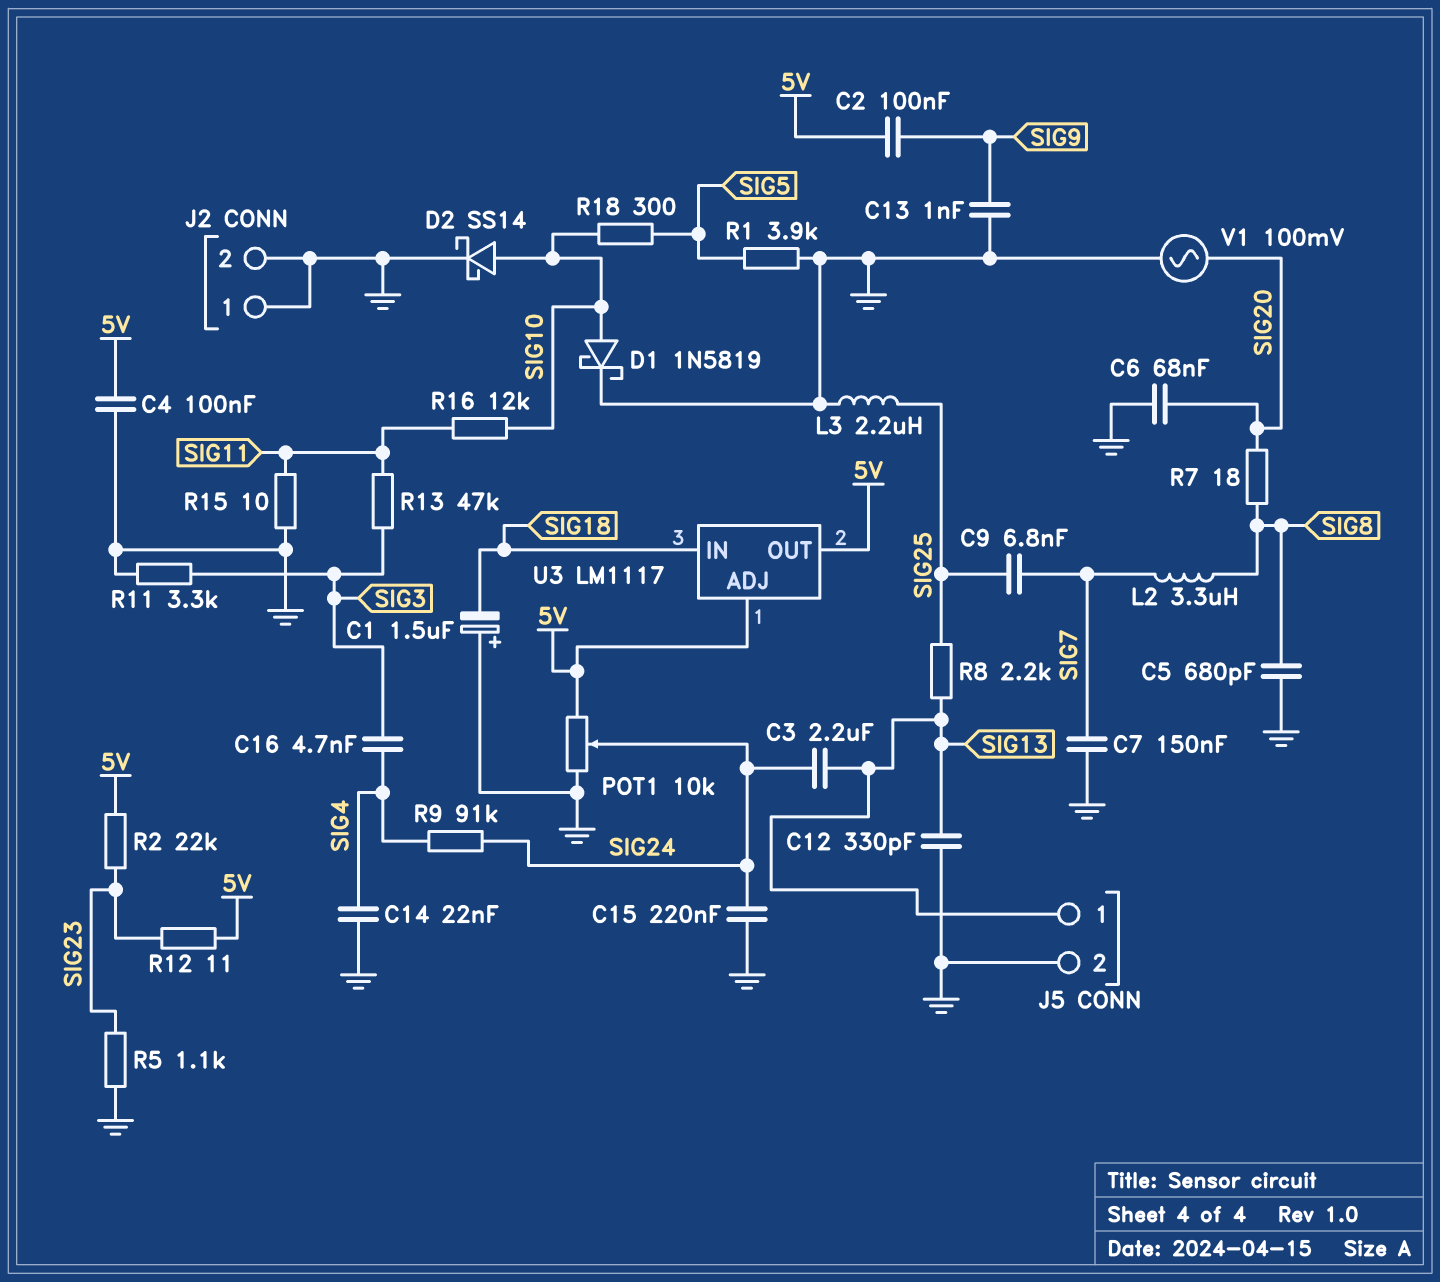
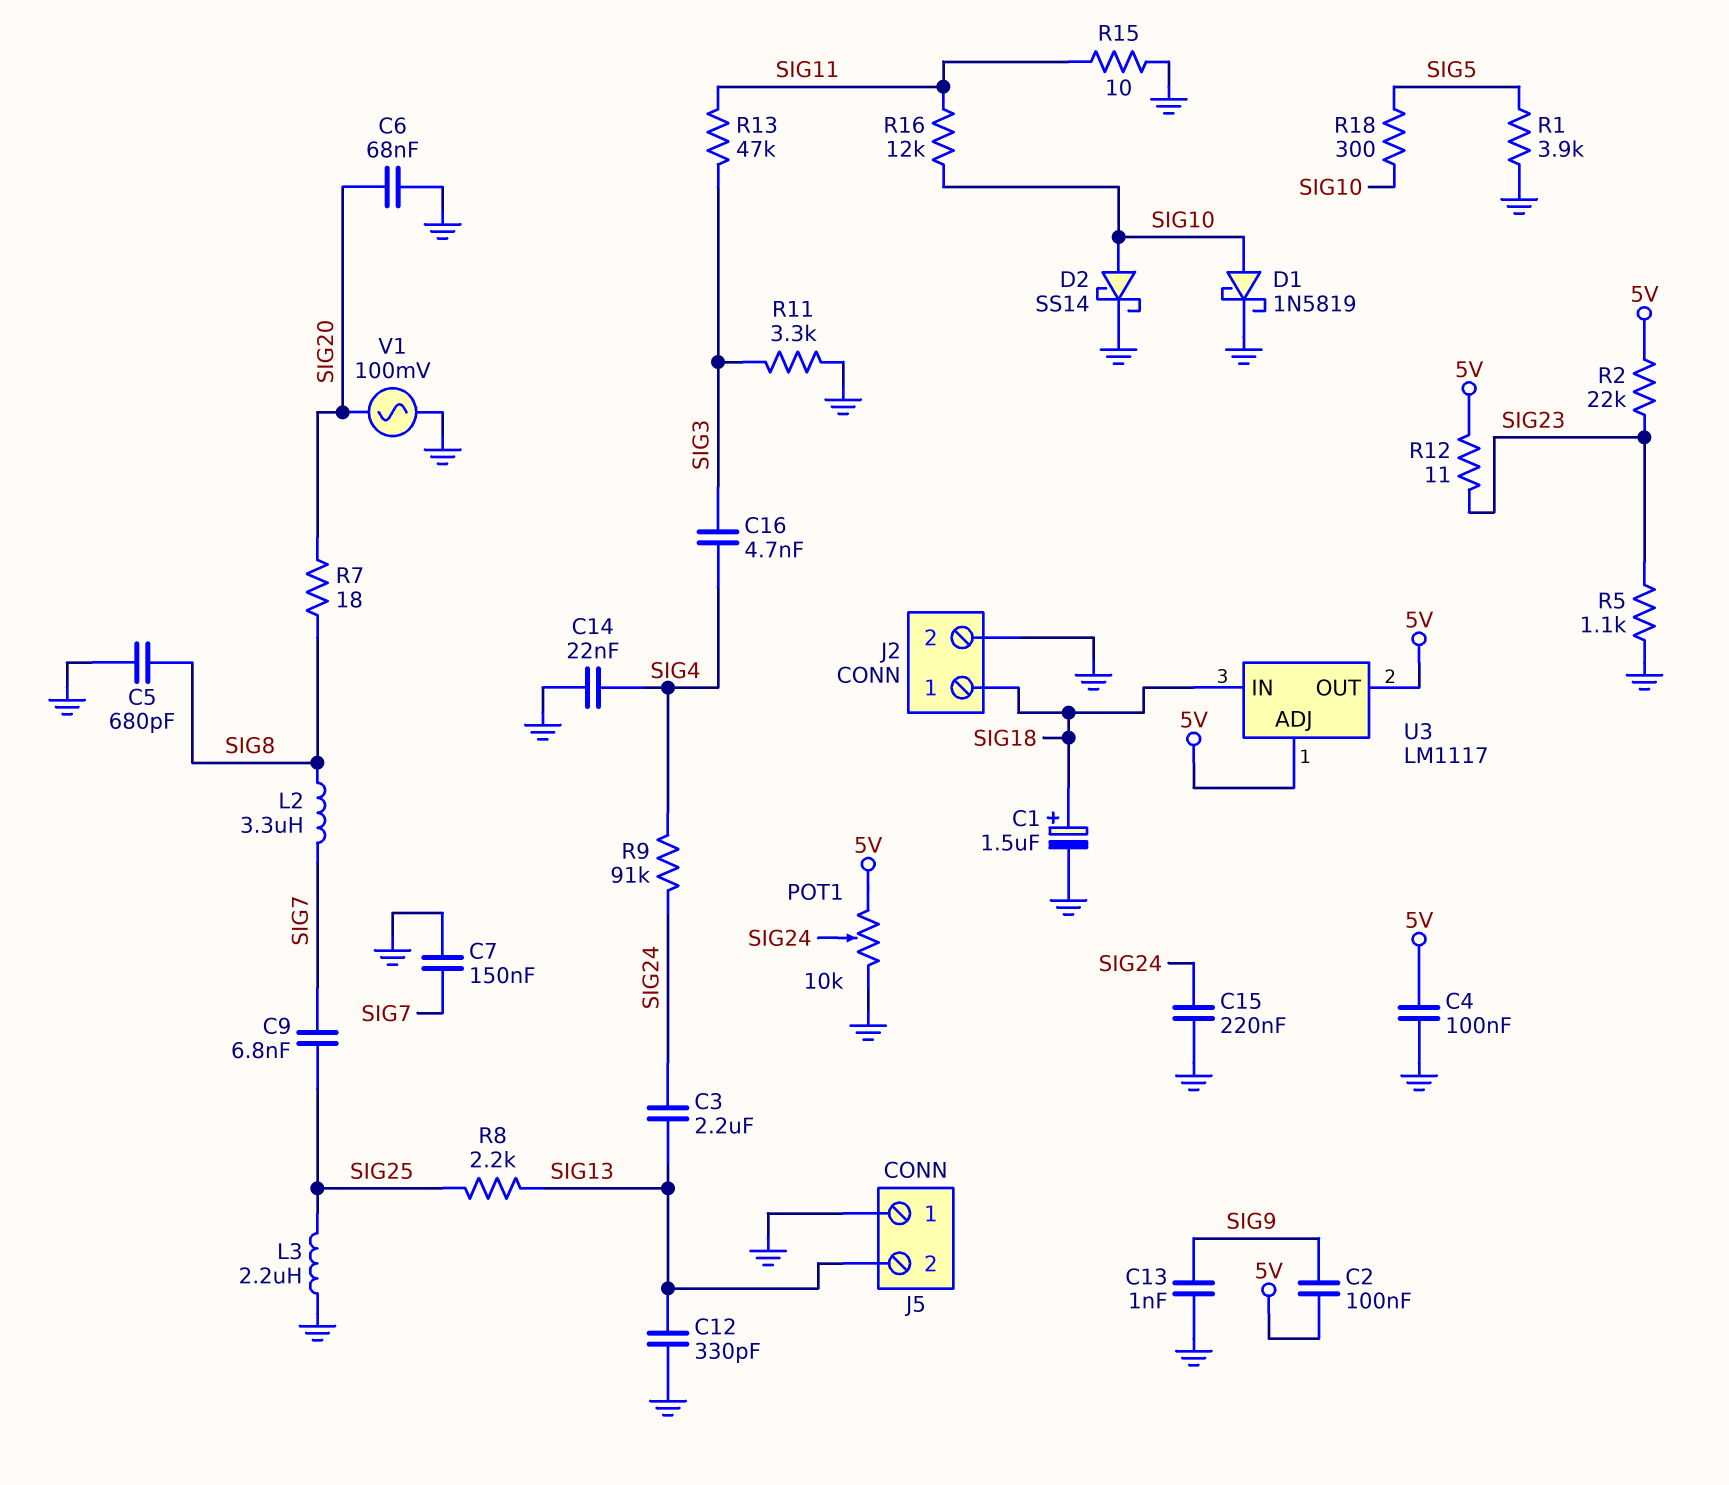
C1: 1.5uF (plus GND, minus SIG18) -> 1.5uF (plus SIG18, minus GND)
J2 pin 1: GND -> SIG18
J5 pin 1: SIG13 -> GND
J5 pin 2: GND -> SIG13

